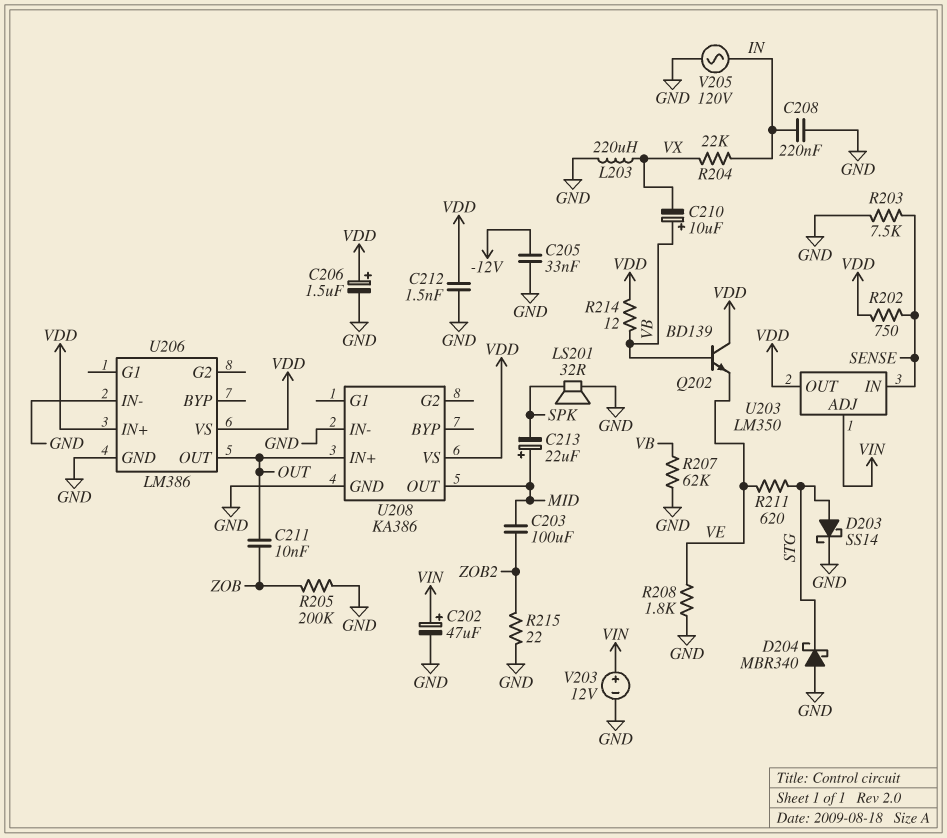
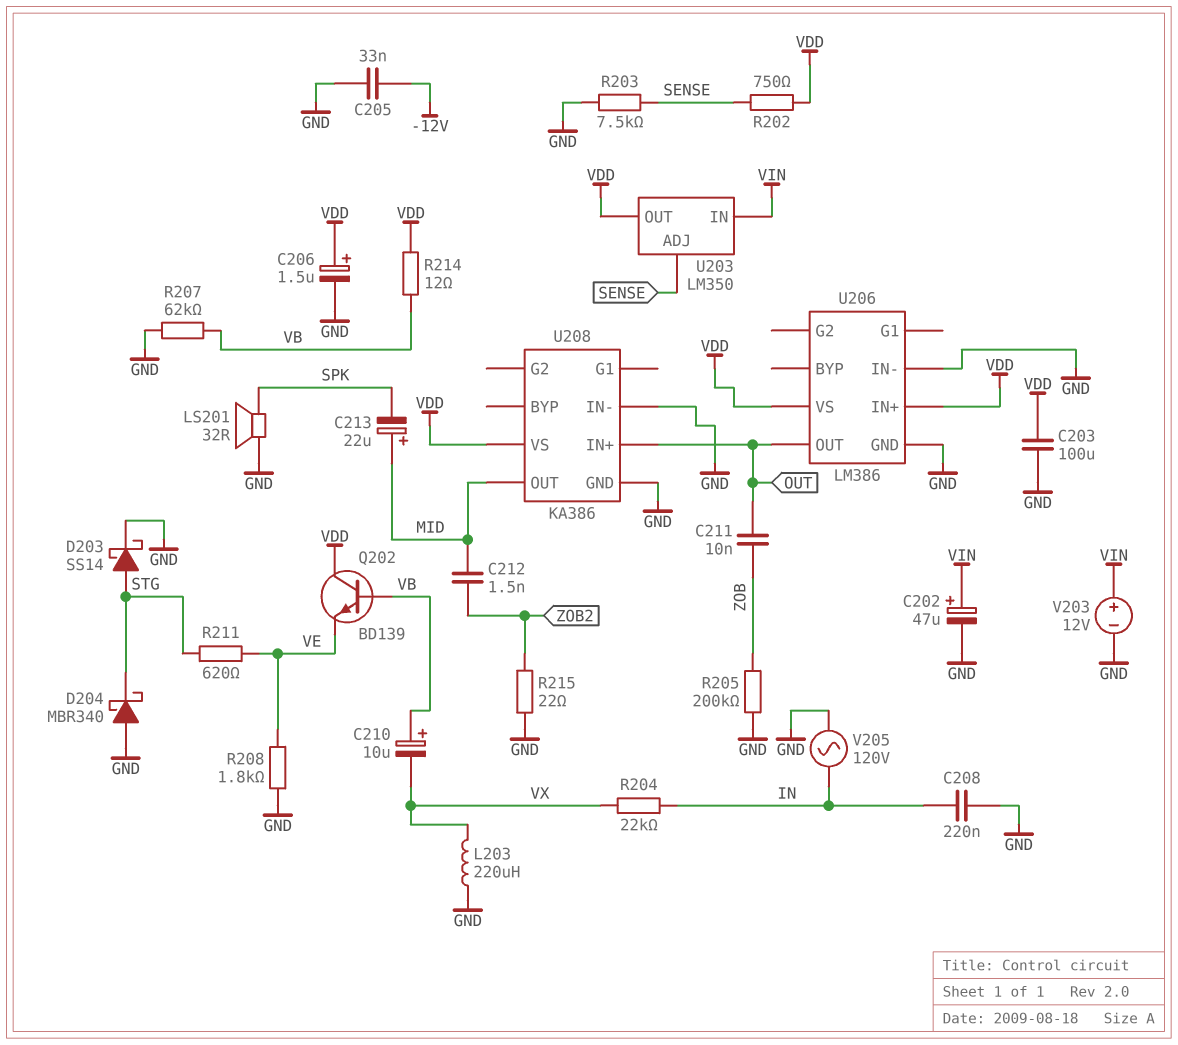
C203: 100uF (MID, ZOB2) -> 100uF (GND, VDD)
C212: 1.5nF (GND, VDD) -> 1.5nF (MID, ZOB2)
U203 pin ADJ: VIN -> SENSE
U203 pin IN: SENSE -> VIN

